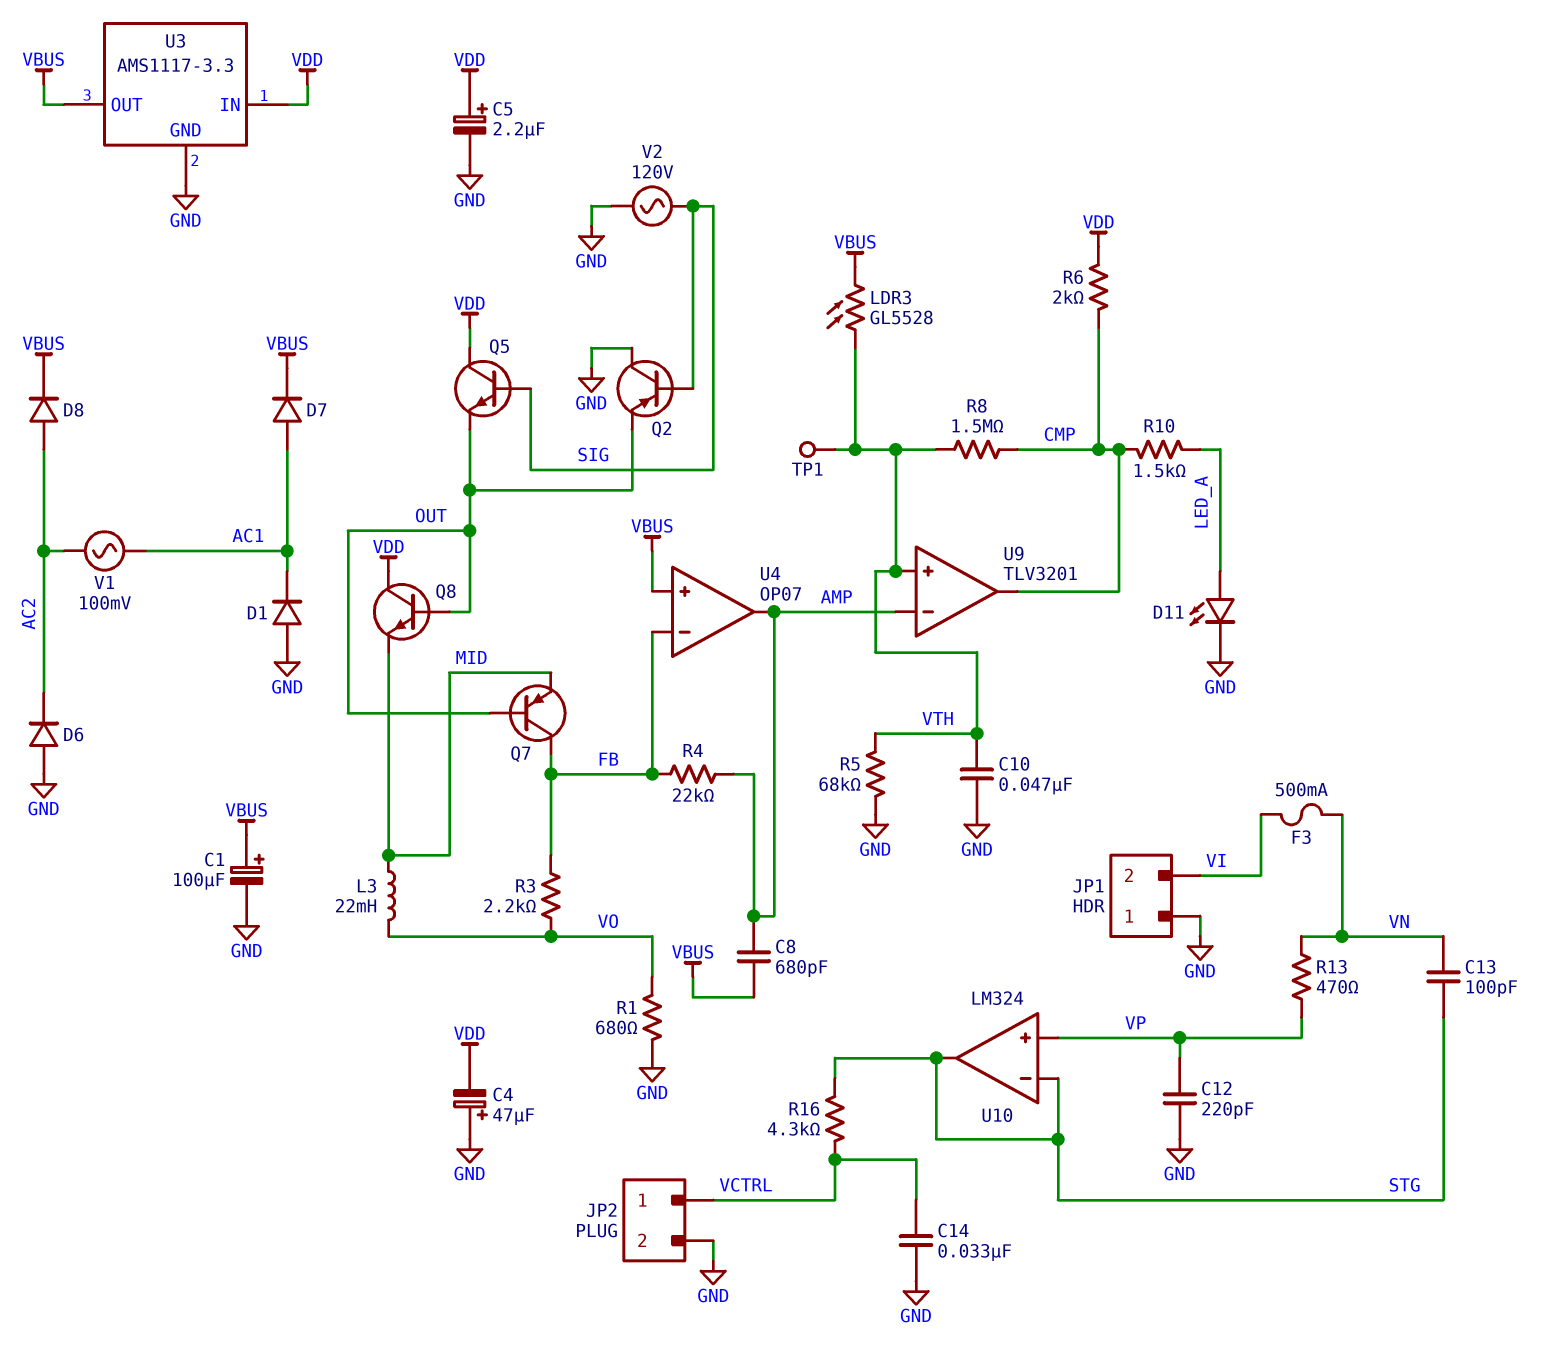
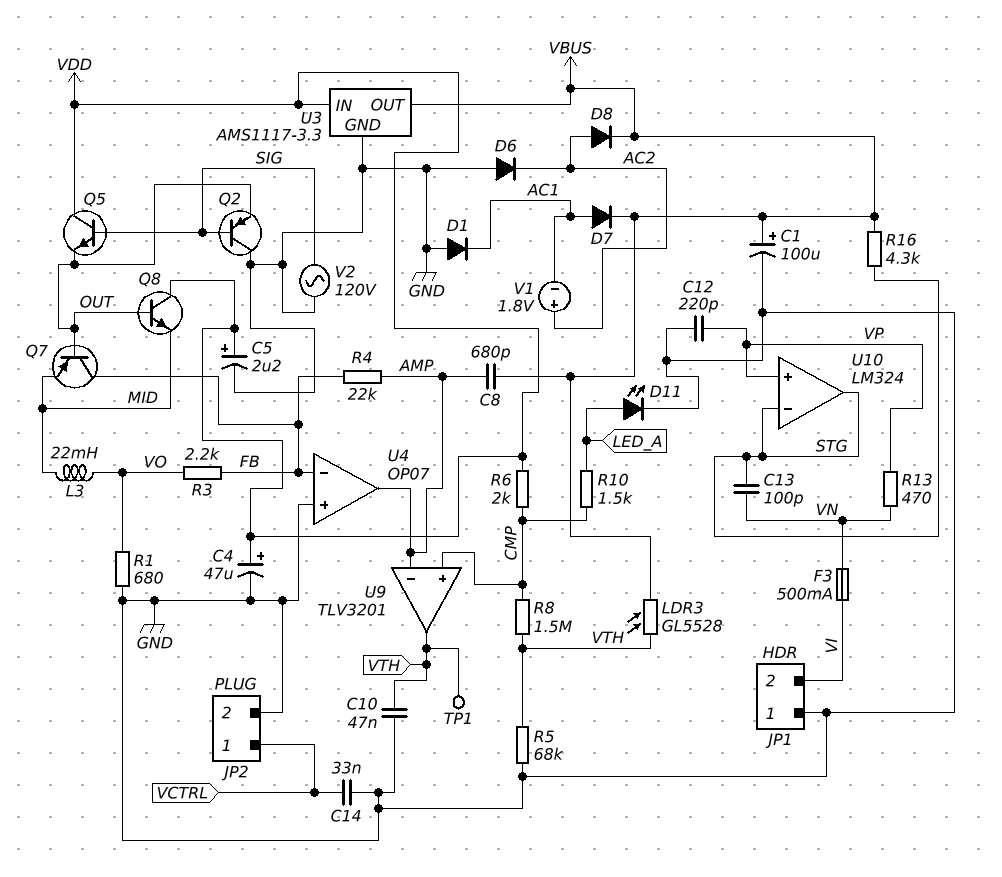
C4: 47uF (plus GND, minus VDD) -> 47uF (plus VDD, minus GND)
R16: 4.3k (STG, VCTRL) -> 4.3k (STG, VBUS)
U4 pin in+: VBUS -> GND
U9 pin in+: VTH -> CMP
U9 pin out: CMP -> VTH
V1: AC 100mV (AC1, AC2) -> 1.8V (plus AC2, minus AC1)

